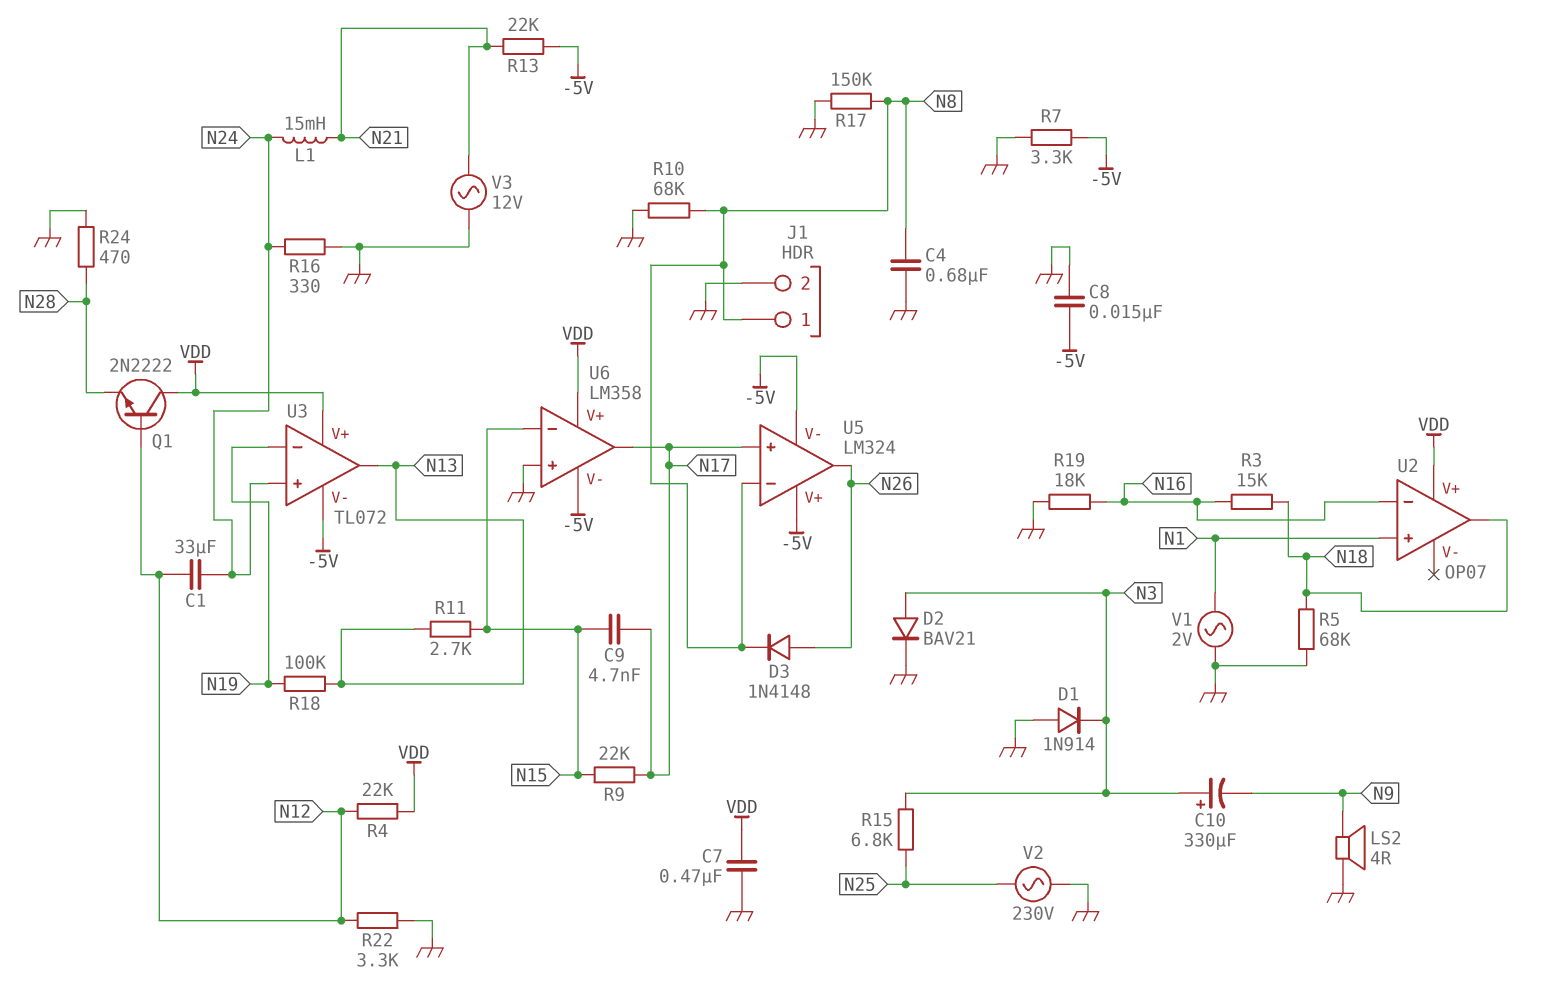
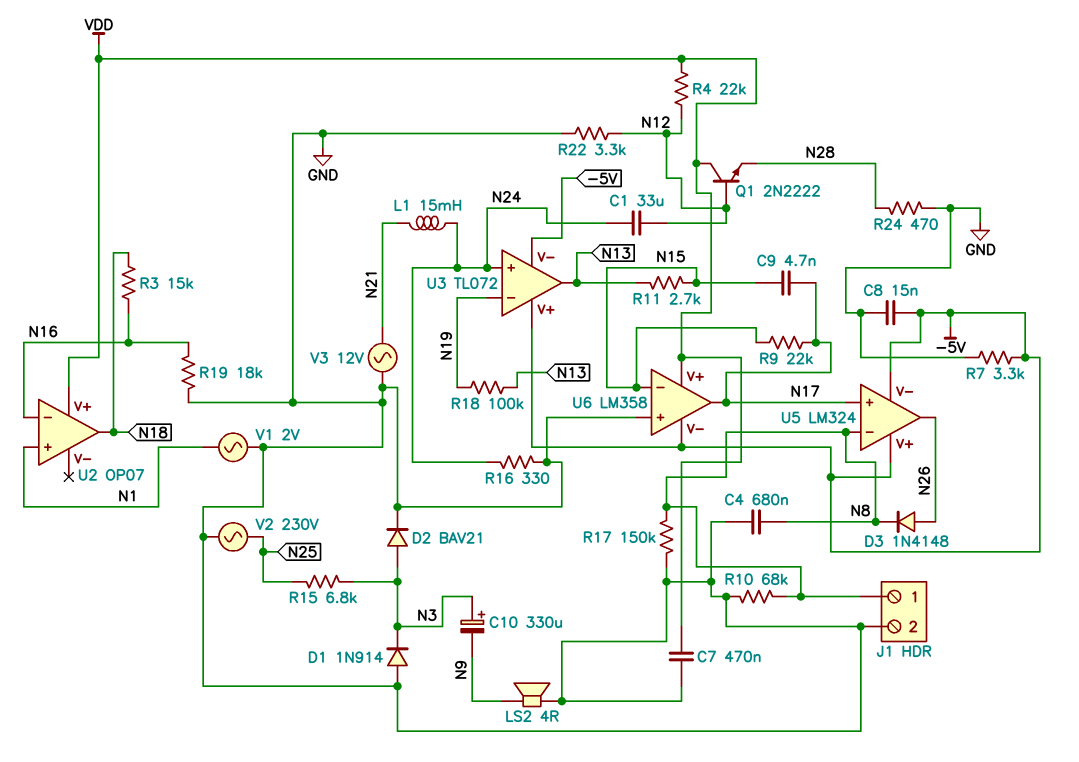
R5: 68k (GND, N18) -> none
R13: 22k (-5V, N21) -> none
U3 pin V+: VDD -> -5V

